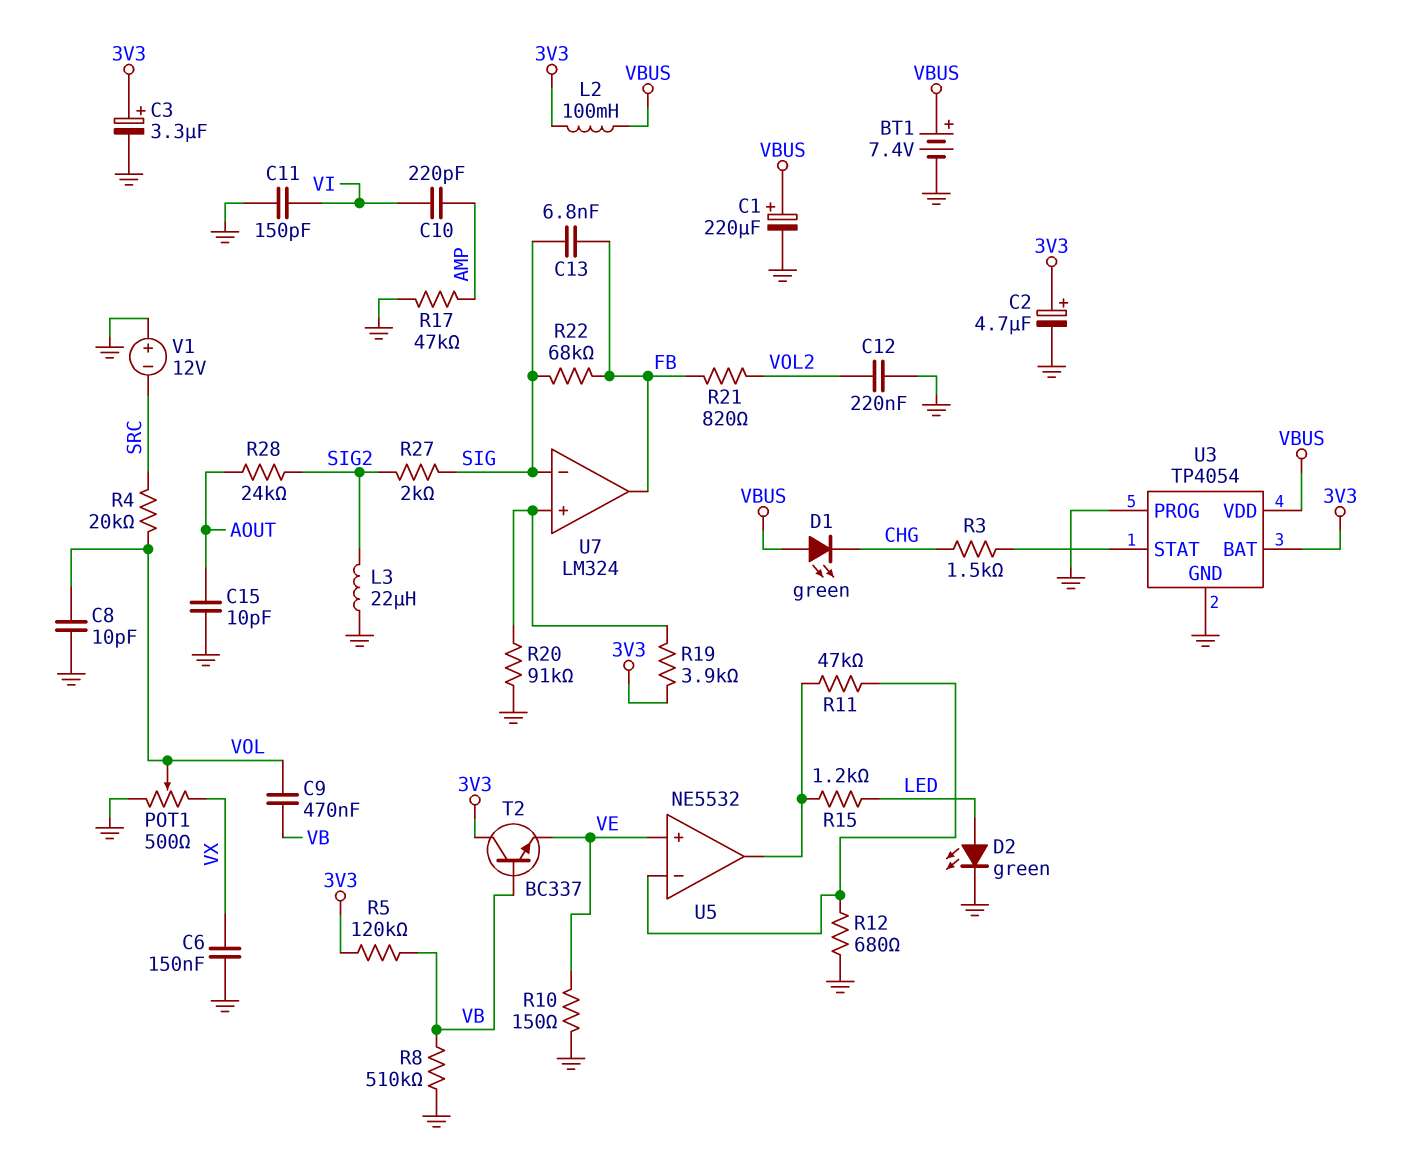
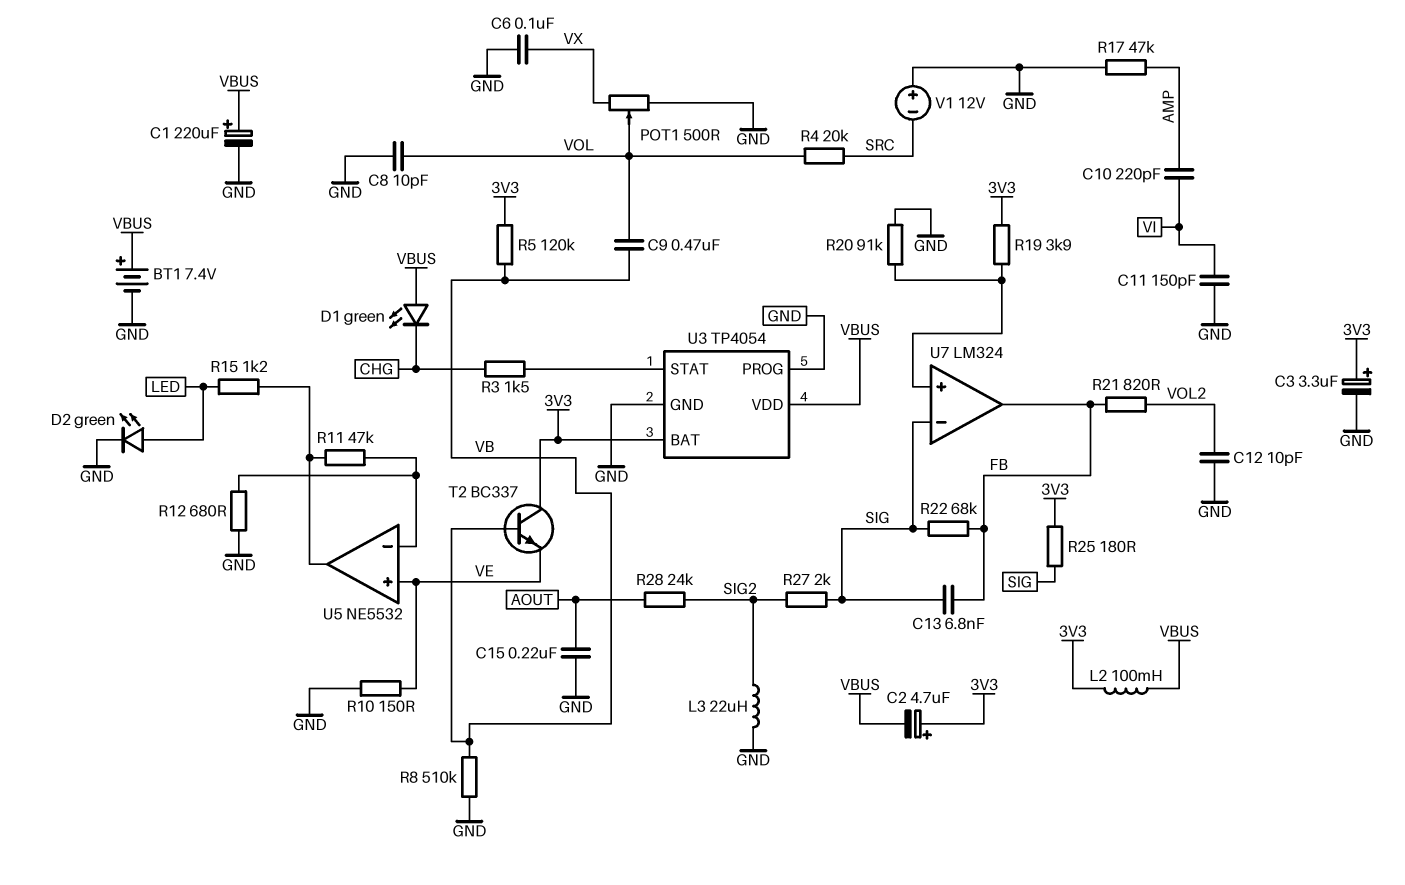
C2: 4.7uF (plus 3V3, minus GND) -> 4.7uF (plus 3V3, minus VBUS)
C6: 150nF (GND, VX) -> 100nF (GND, VX)
C12: 220nF (GND, VOL2) -> 10pF (GND, VOL2)
C15: 10pF (AOUT, GND) -> 220nF (AOUT, GND)
R25: none -> 180 (3V3, SIG)

